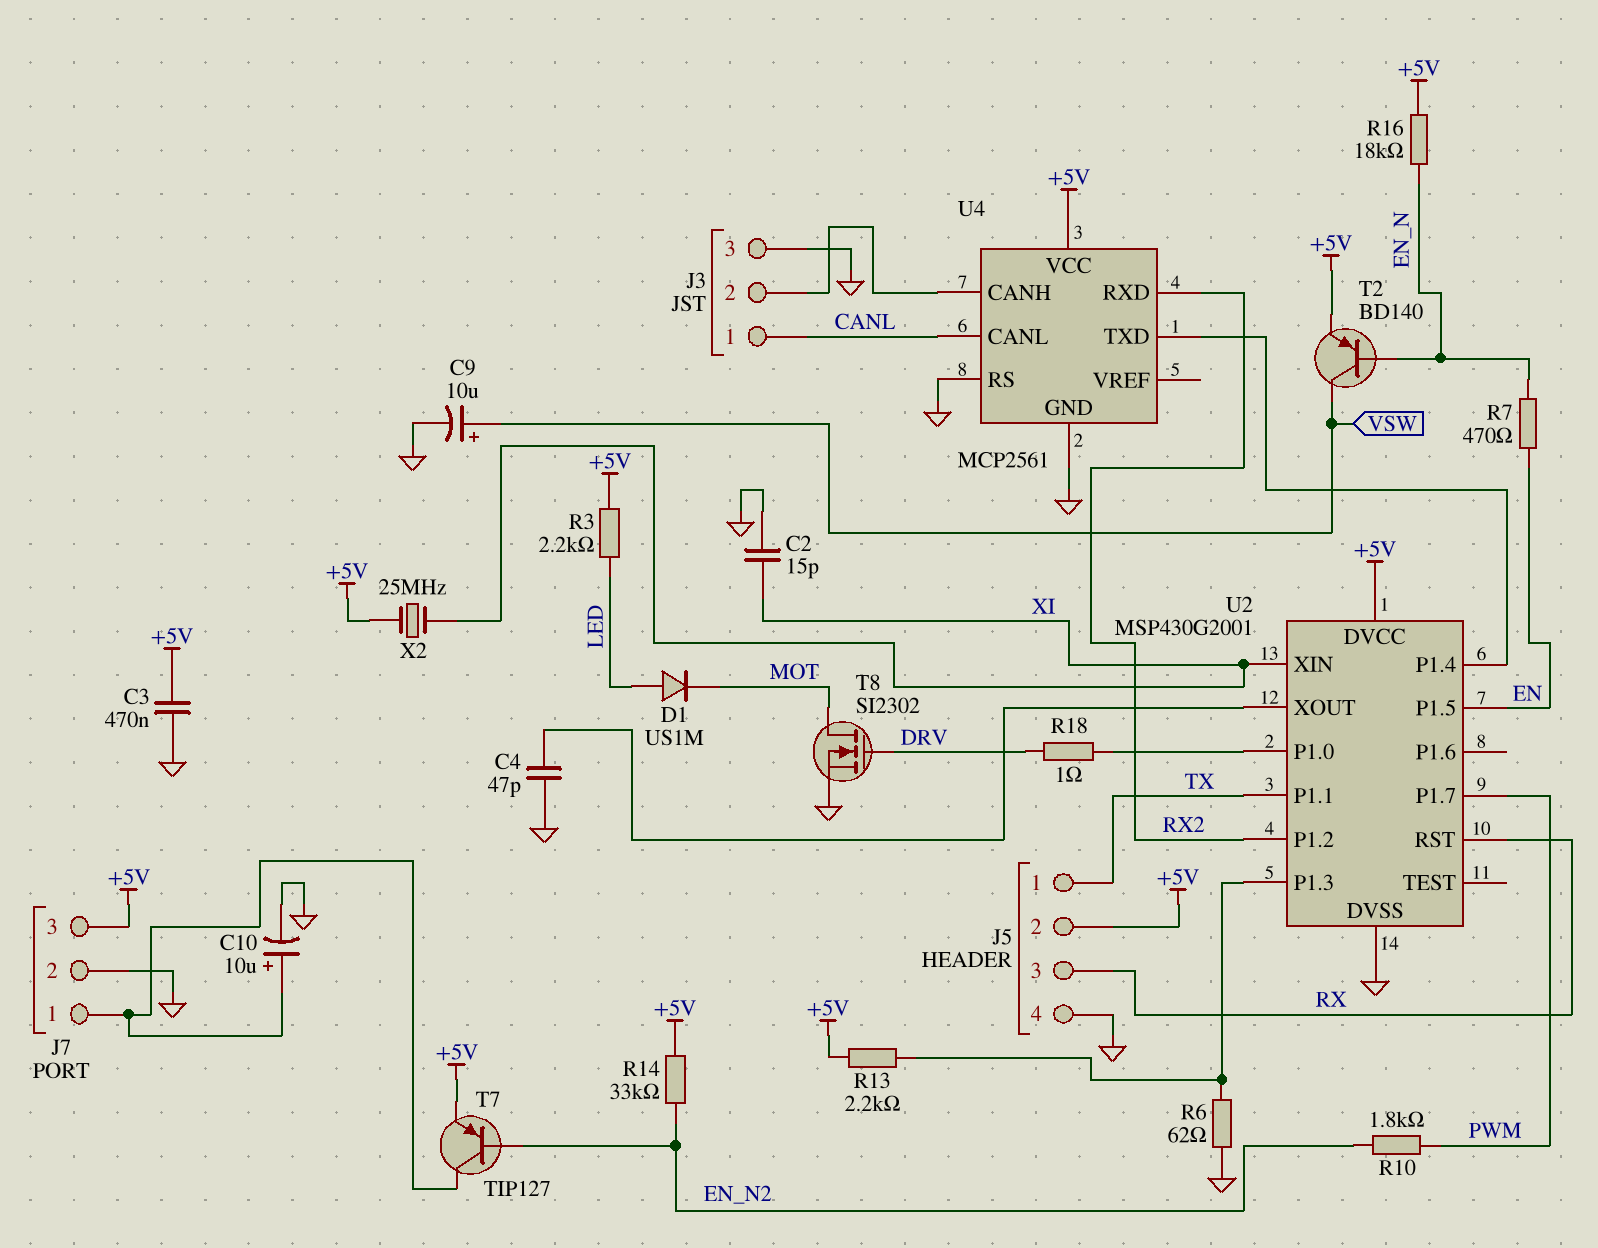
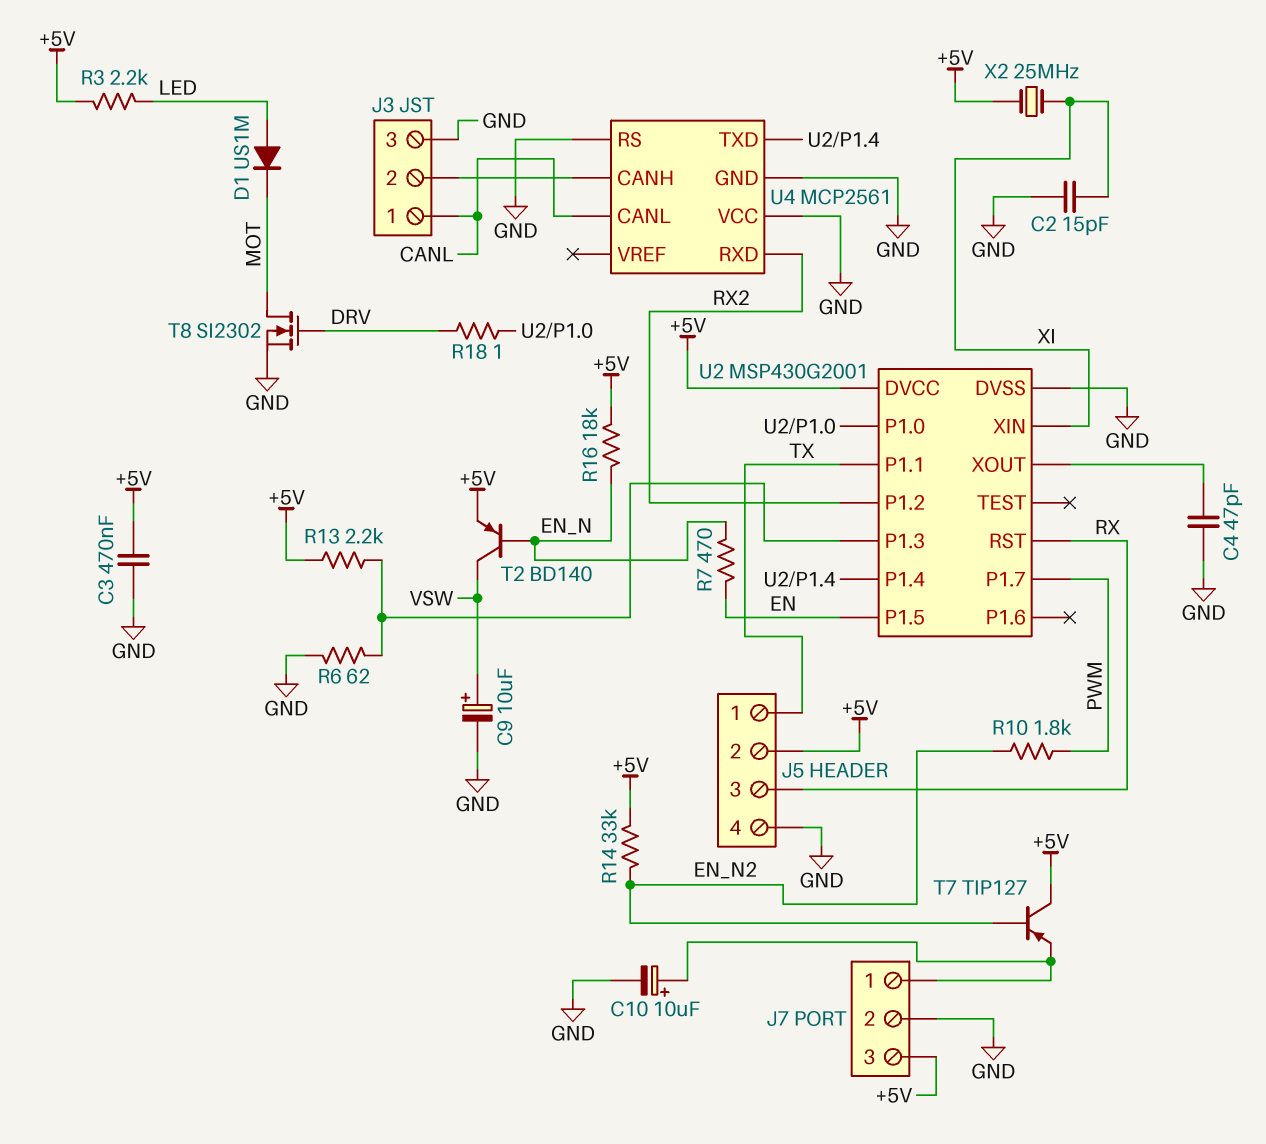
T7: PNP TIP127 (B EN_N2, C J7/1, E +5V) -> PNP TIP127 (B EN_N2, C +5V, E J7/1)
U4 pin VCC: +5V -> GND

